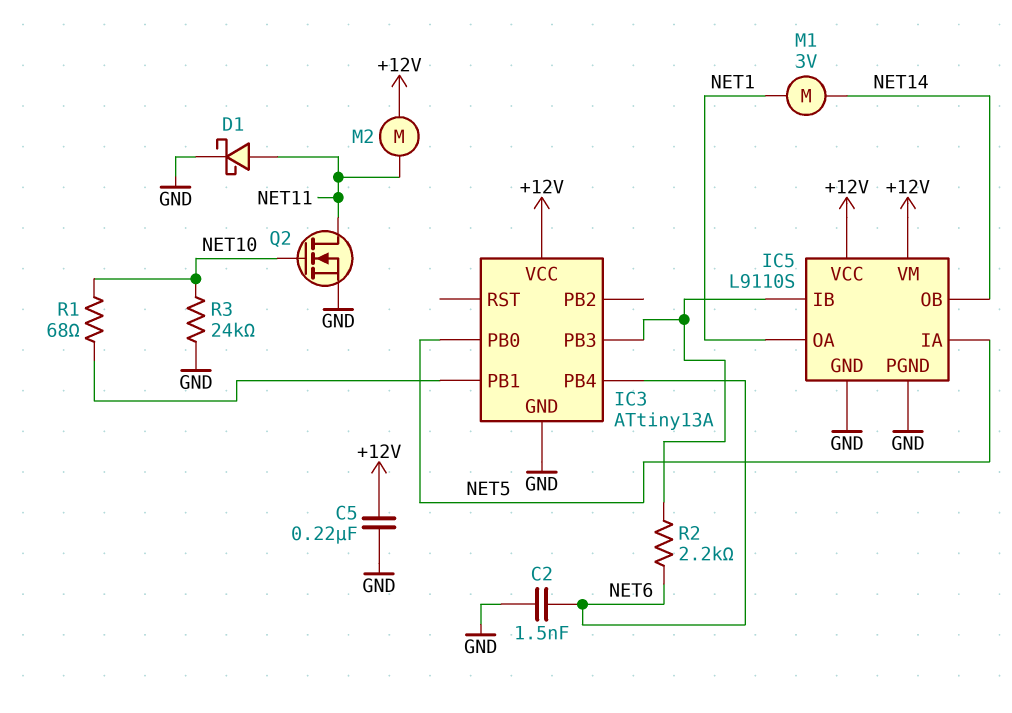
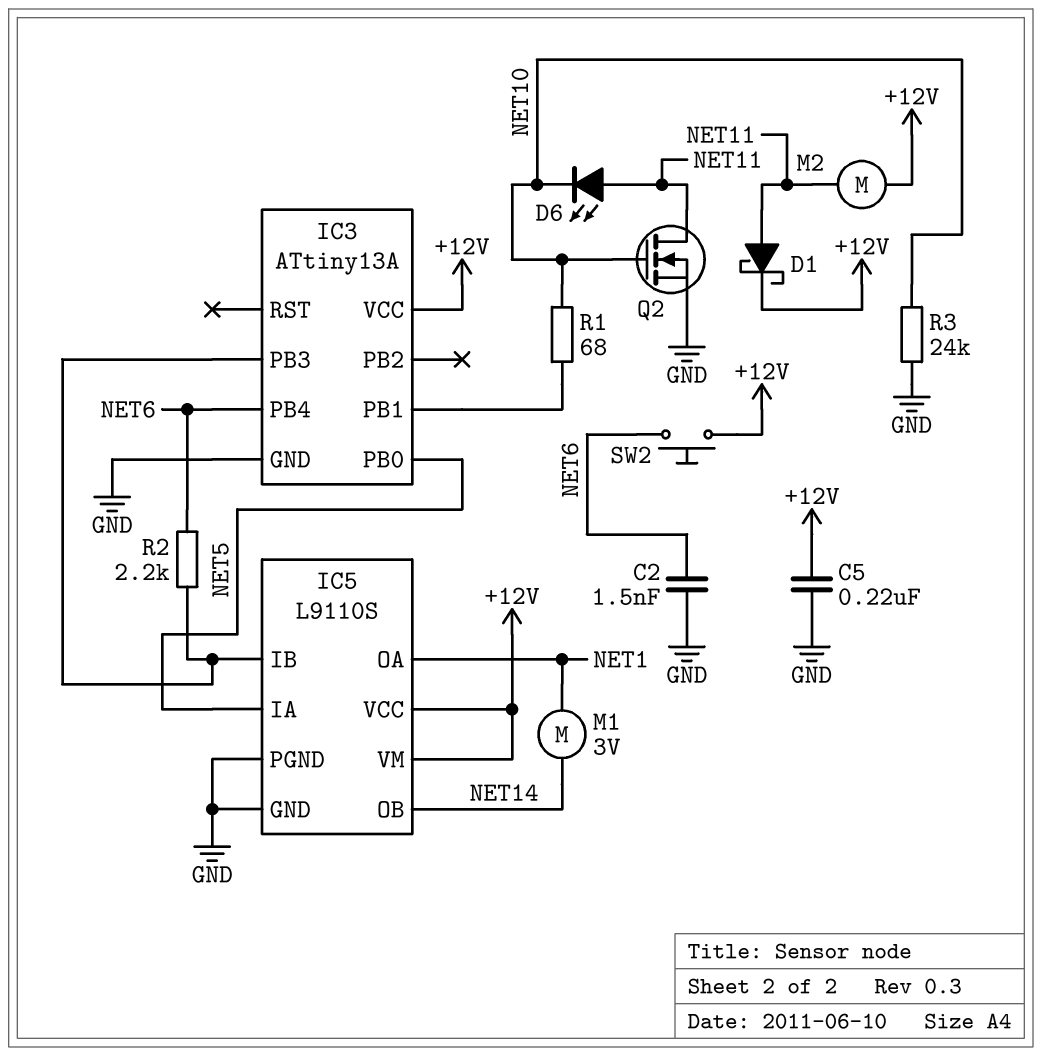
D1: schottky (A NET11, K GND) -> schottky (A NET11, K +12V)
D6: none -> LED (A NET11, K NET10)
SW2: none -> button (+12V, NET6)

